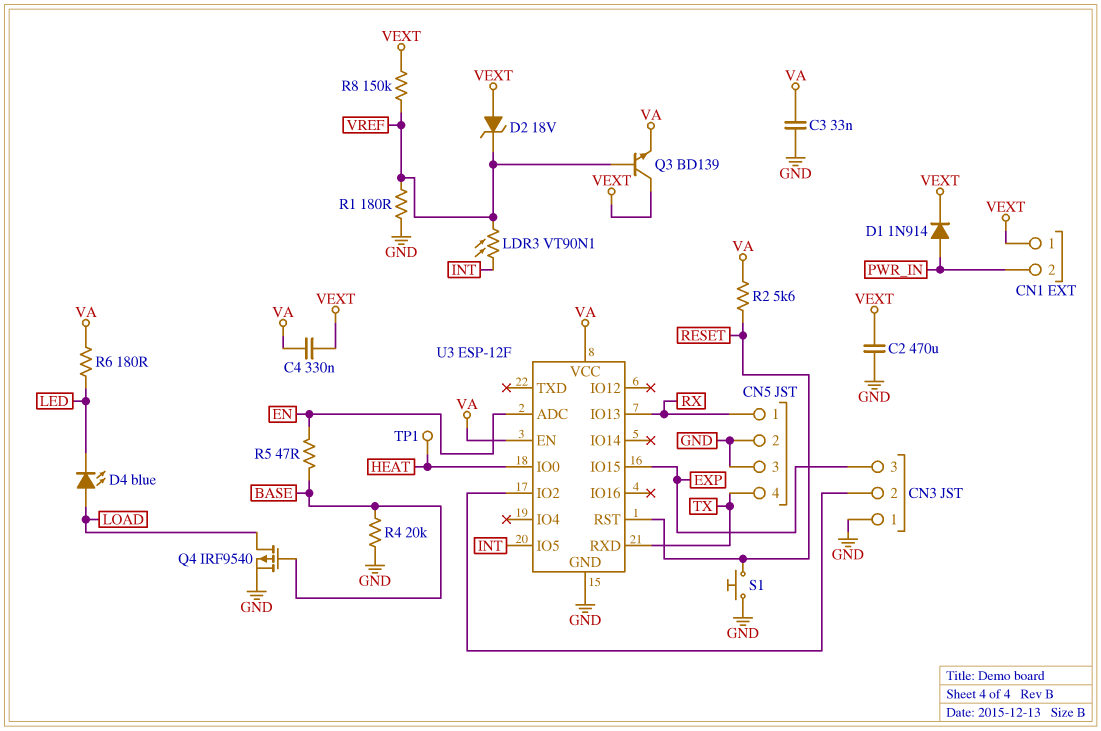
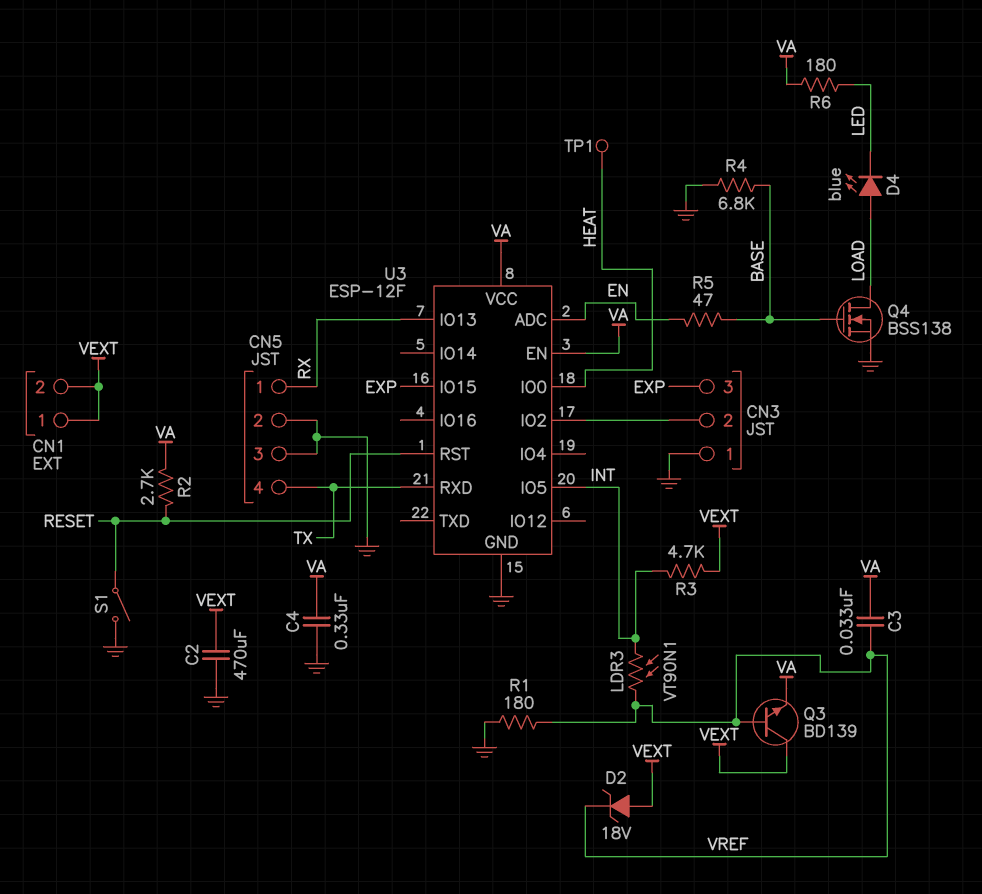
C3: 33nF (GND, VA) -> 33nF (VA, VREF)
C4: 330nF (VA, VEXT) -> 330nF (GND, VA)
CN1 pin 2: PWR_IN -> VEXT
D1: diode 1N914 (A PWR_IN, K VEXT) -> none
Q4: PMOS IRF9540 (G BASE, D LOAD, S GND) -> NMOS BSS138 (G BASE, D LOAD, S GND)
R2: 5.6k (RESET, VA) -> 2.7k (RESET, VA)
R3: none -> 4.7k (INT, VEXT)
R4: 20k (BASE, GND) -> 6.8k (BASE, GND)
R8: 150k (VEXT, VREF) -> none
S1: button (GND, RESET) -> switch (GND, RESET)

